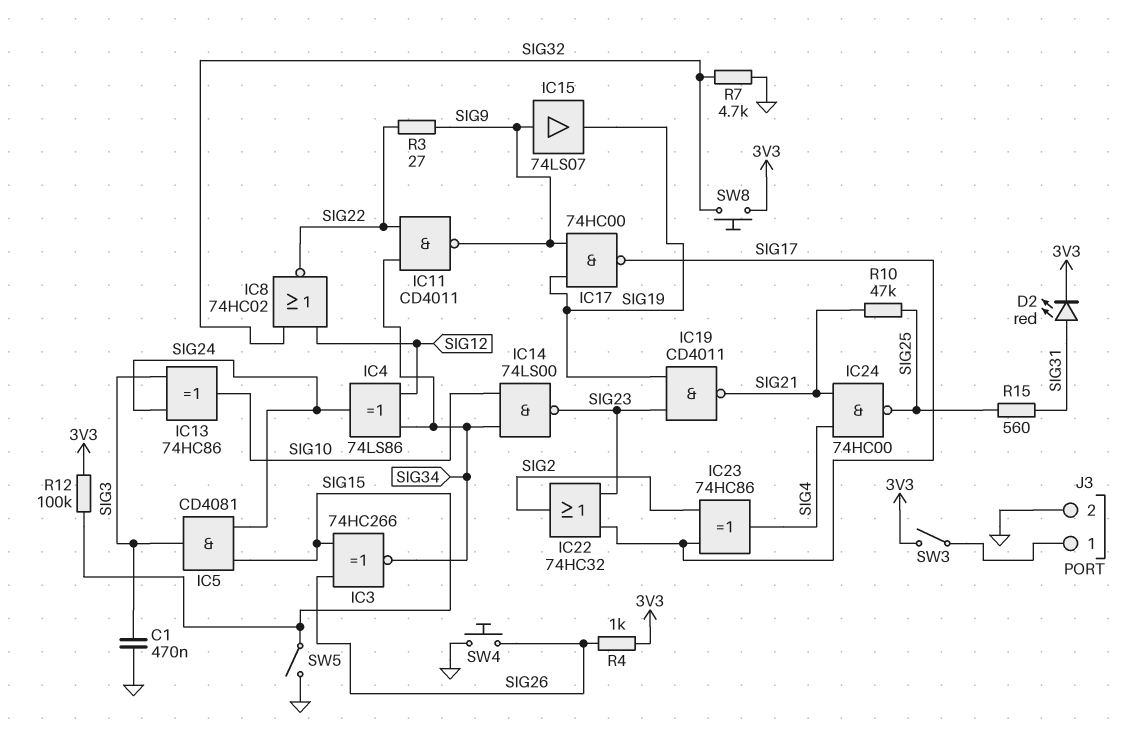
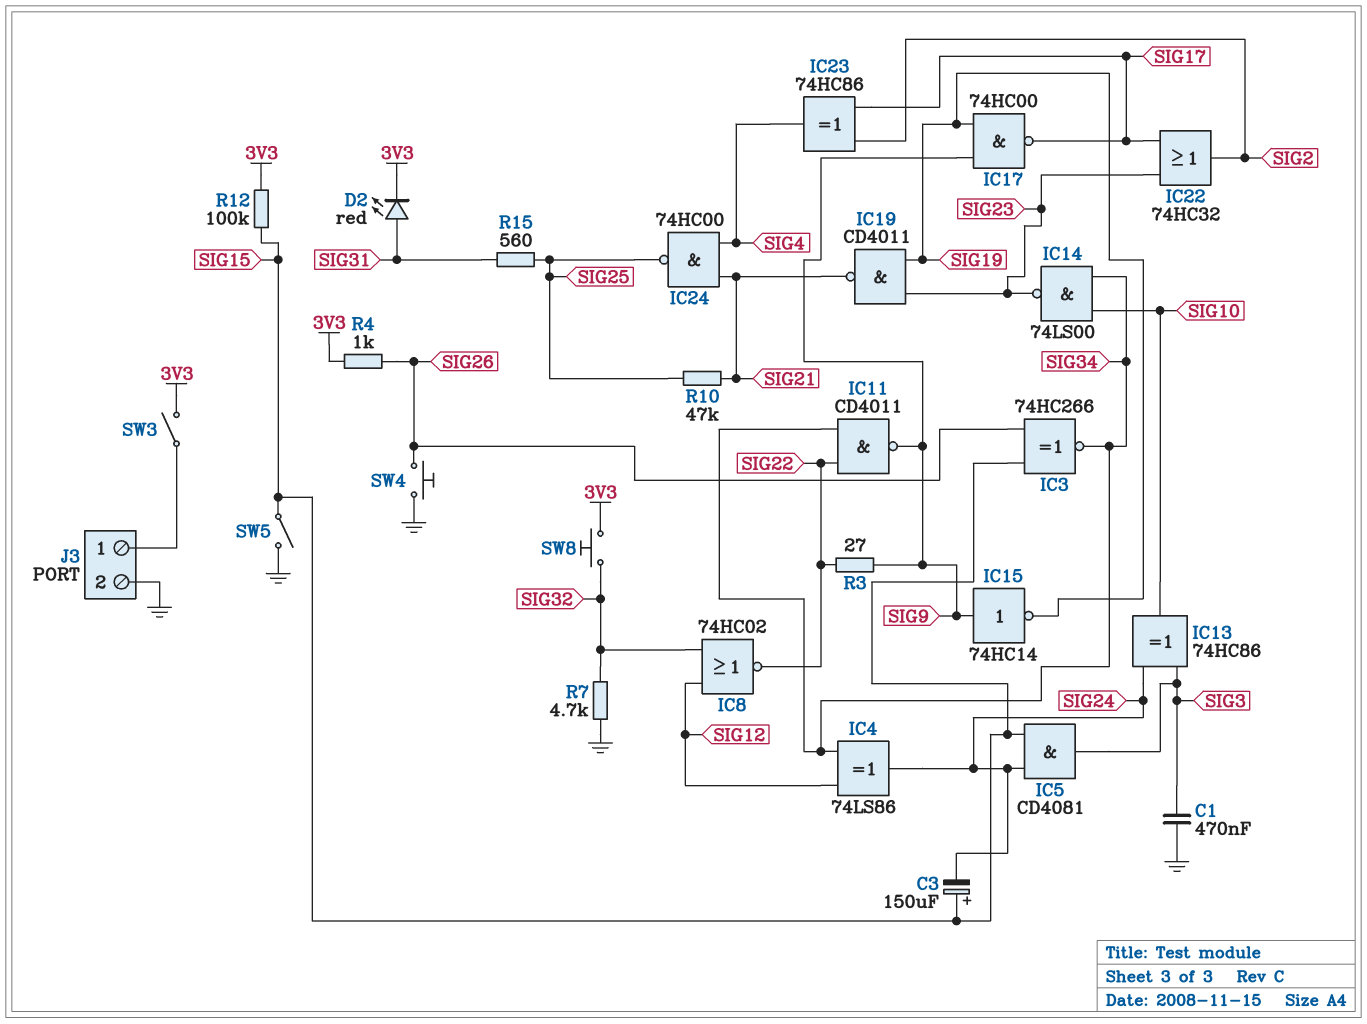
C3: none -> 150uF (plus SIG15, minus SIG24)
IC15: buffer 74LS07 (in SIG9, out SIG19) -> NOT 74HC14 (in SIG9, out SIG19)

